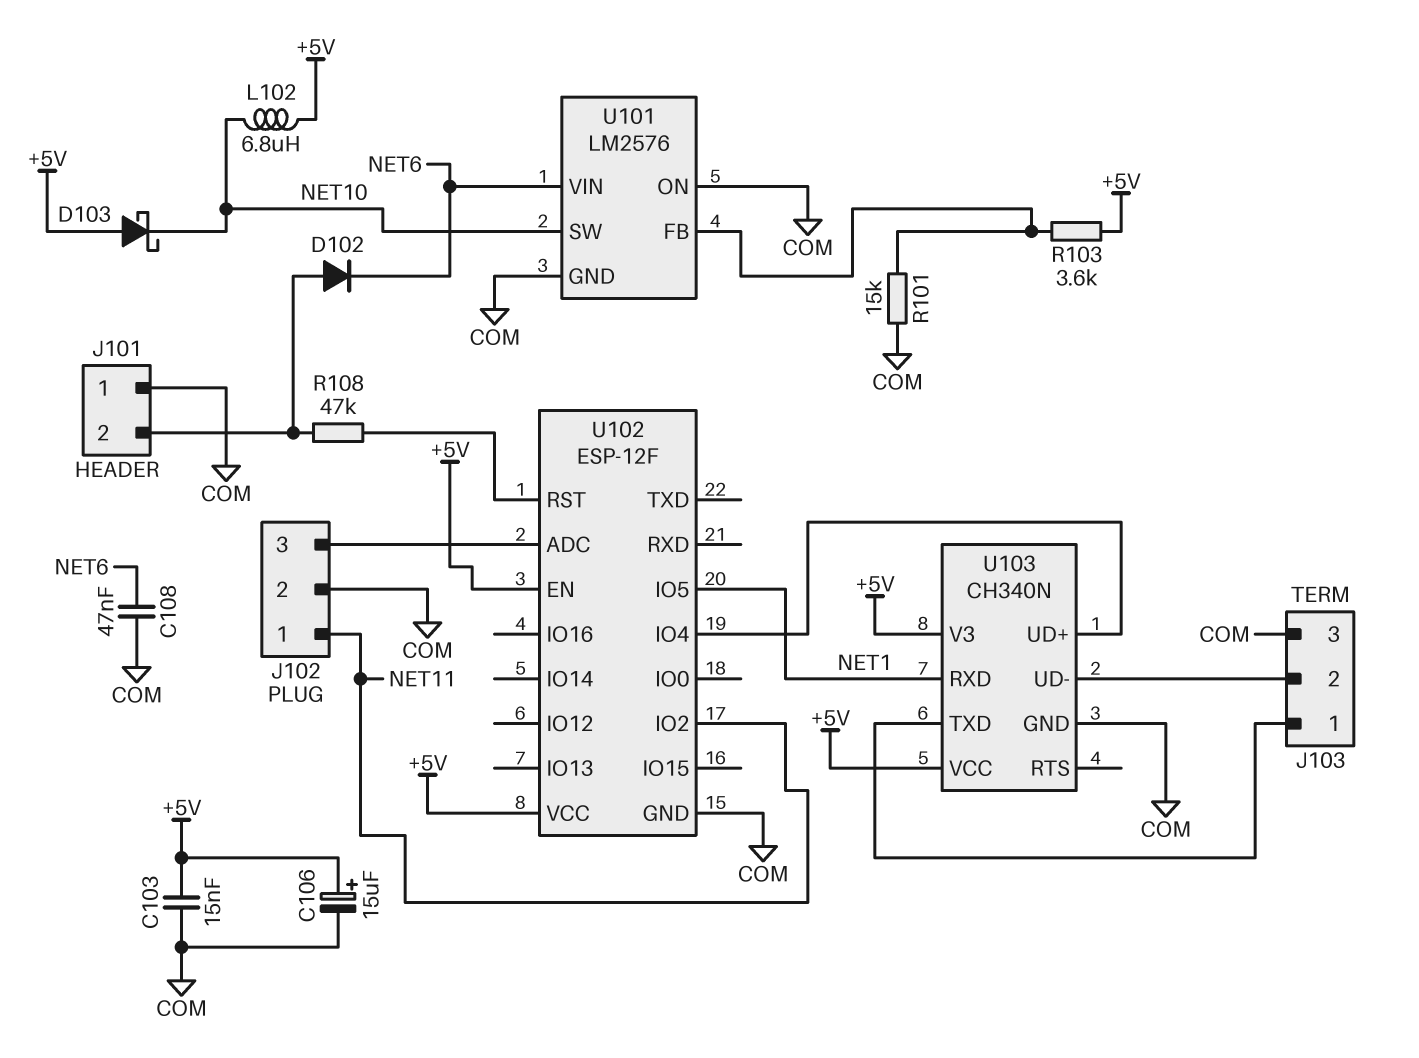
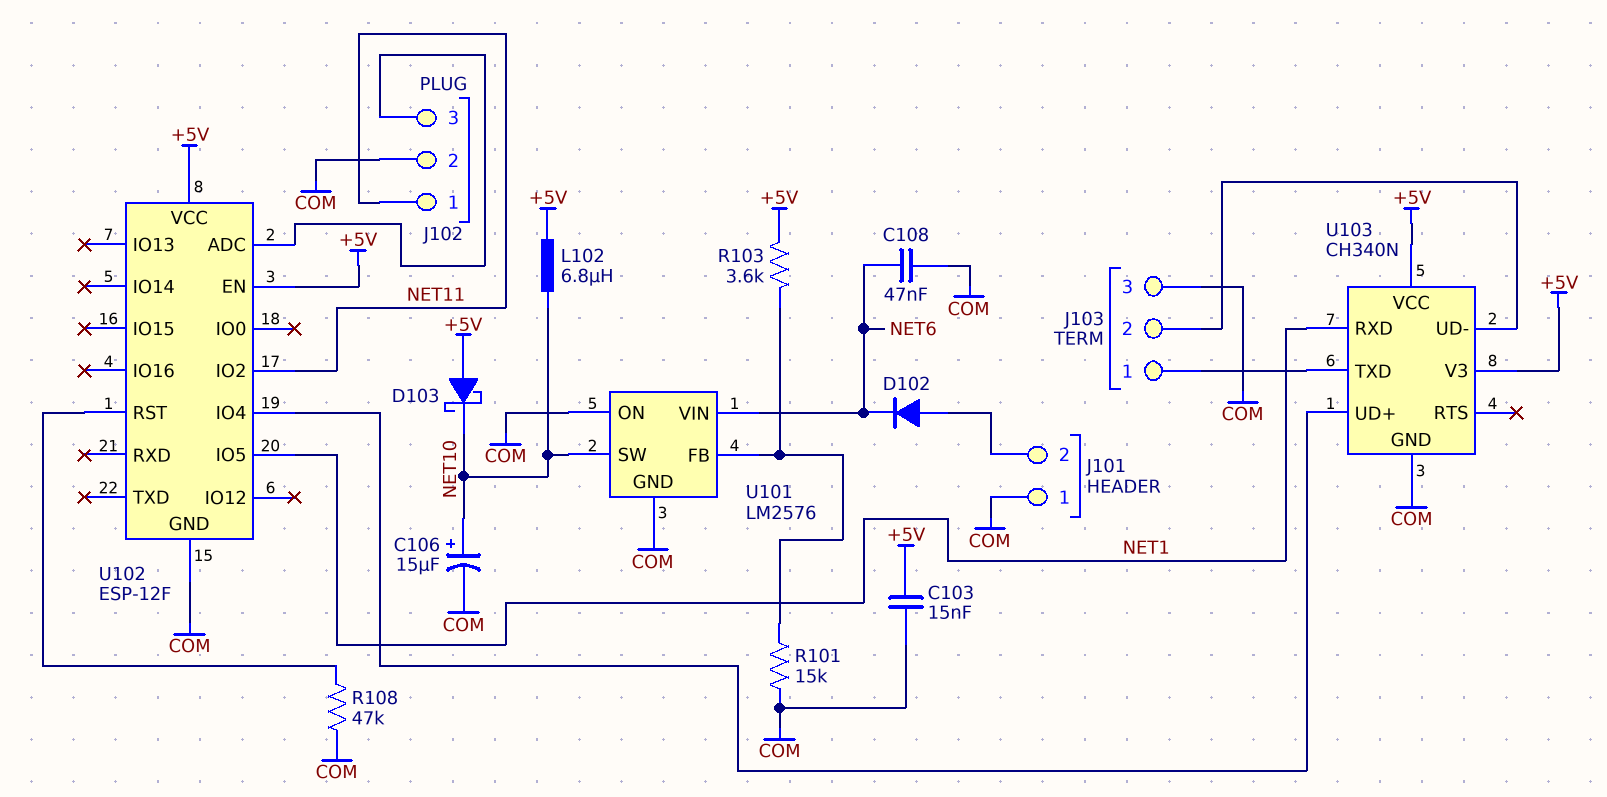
C106: 15uF (plus +5V, minus COM) -> 15uF (plus NET10, minus COM)
R108: 47k (J101/2, U102/RST) -> 47k (COM, U102/RST)

